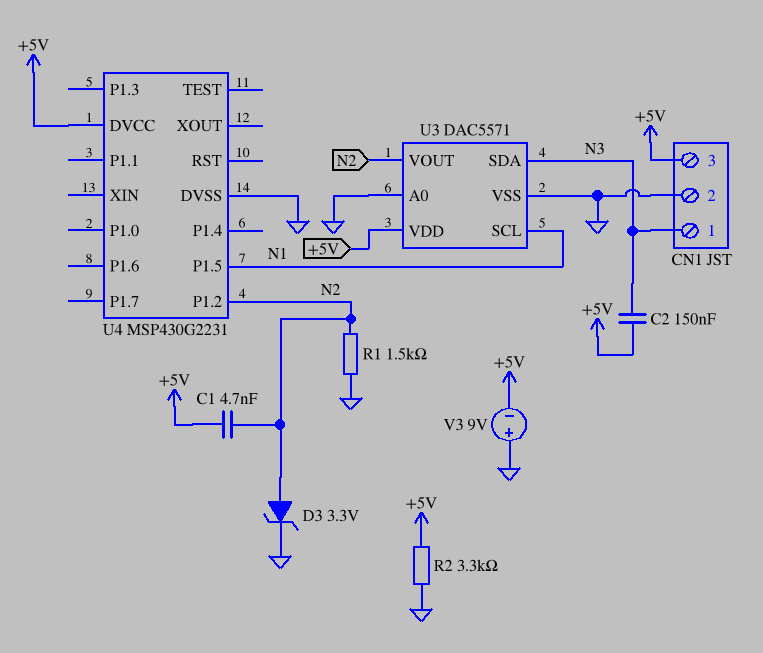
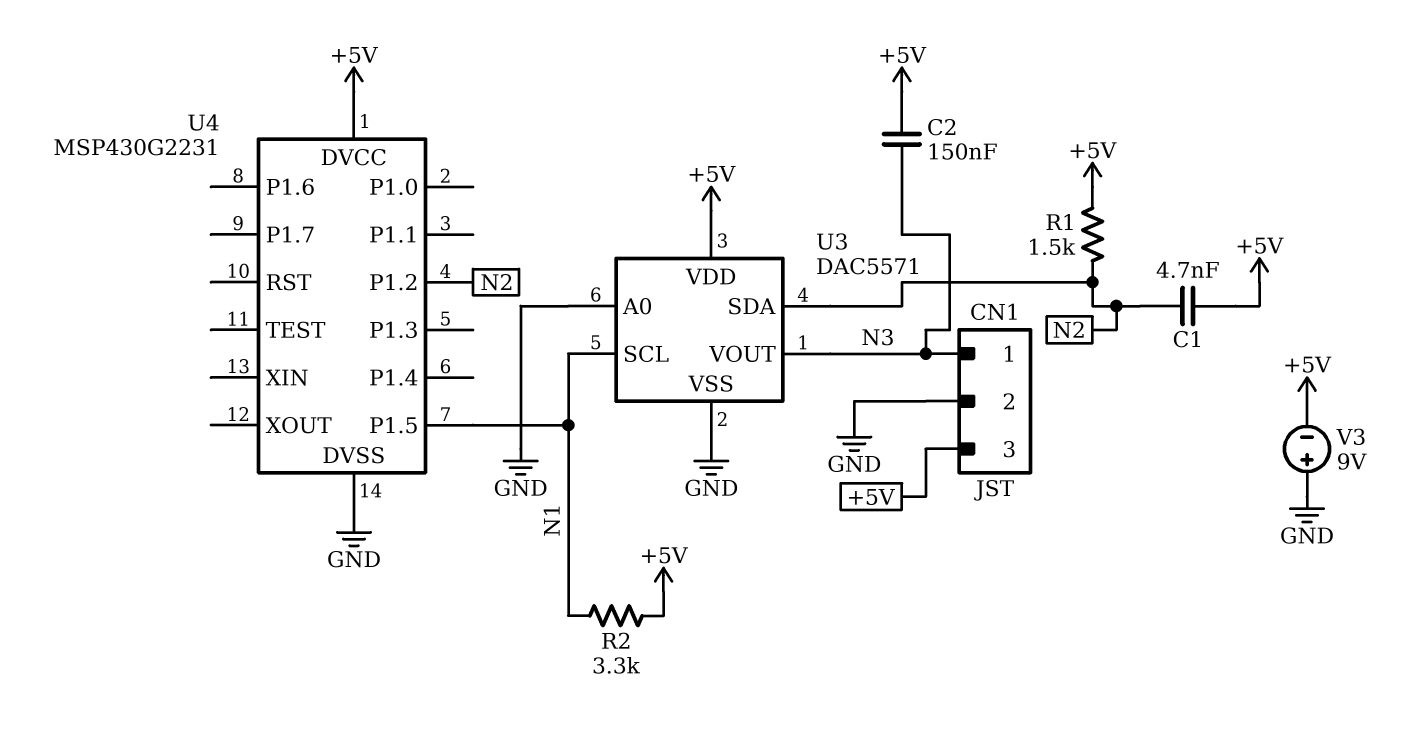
D3: zener 3.3V (A N2, K GND) -> none
R1: 1.5k (GND, N2) -> 1.5k (+5V, N2)
R2: 3.3k (+5V, GND) -> 3.3k (+5V, N1)
U3 pin SDA: N3 -> N2
U3 pin VOUT: N2 -> N3

